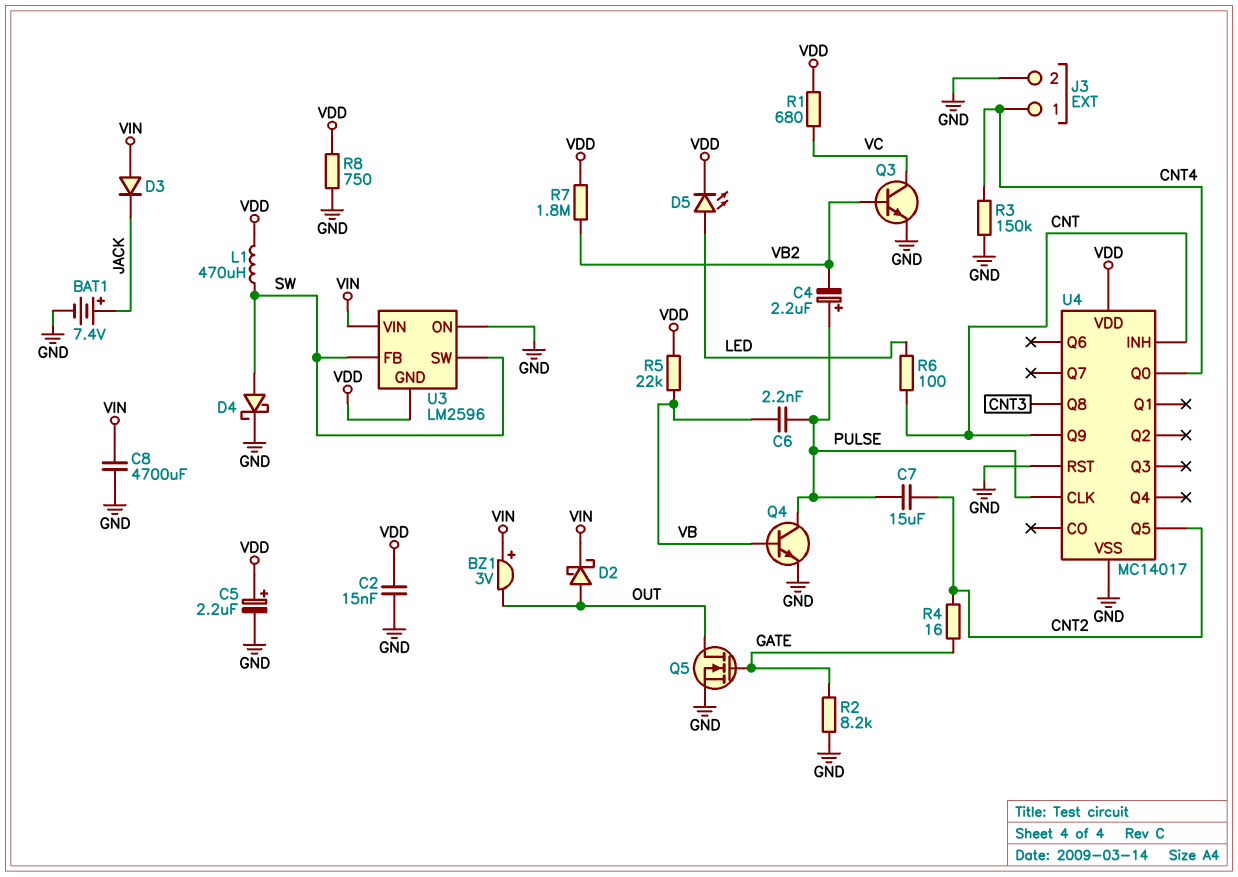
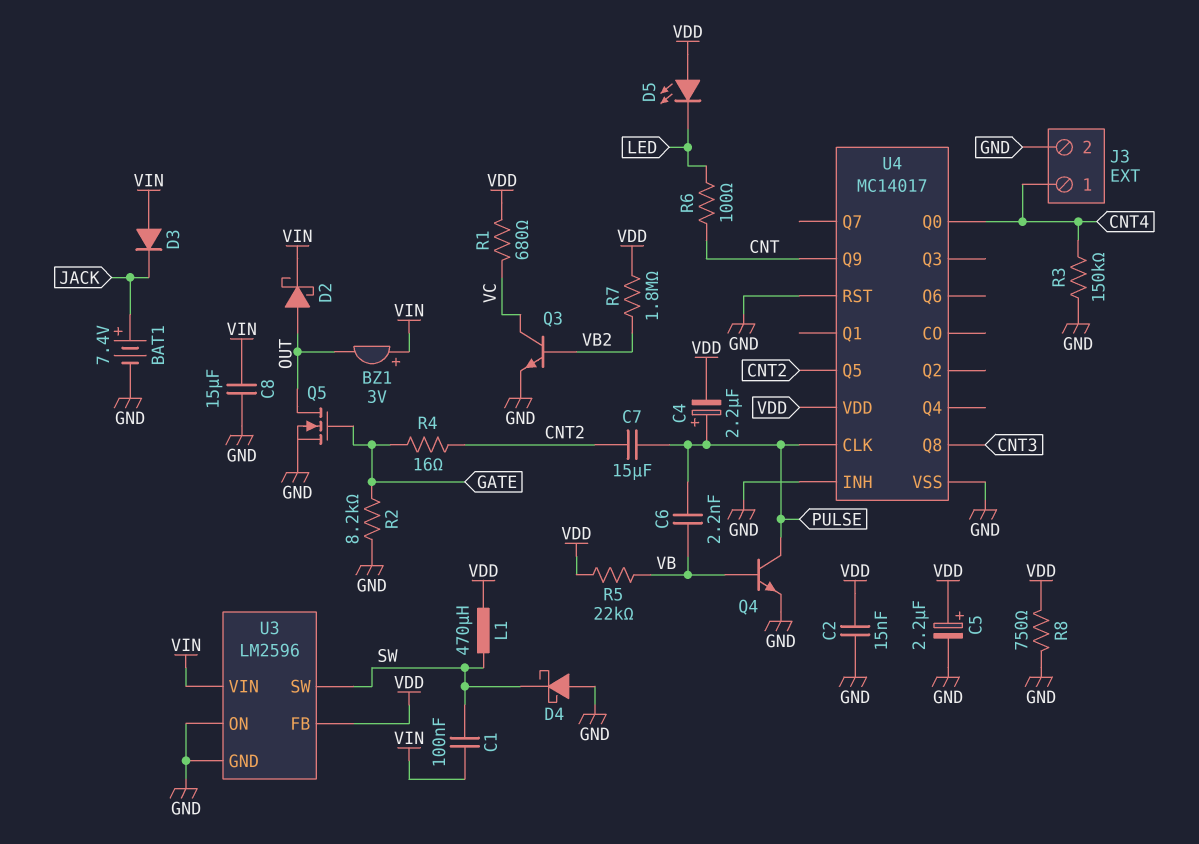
C1: none -> 100nF (SW, VIN)
C4: 2.2uF (plus PULSE, minus VB2) -> 2.2uF (plus PULSE, minus VDD)
C8: 4700uF (GND, VIN) -> 15uF (GND, VIN)
D4: schottky (A SW, K GND) -> schottky (A GND, K SW)
D5: LED (A LED, K VDD) -> LED (A VDD, K LED)
U3 pin FB: SW -> VDD
U3 pin GND: VDD -> GND
U4 pin INH: CNT -> GND

